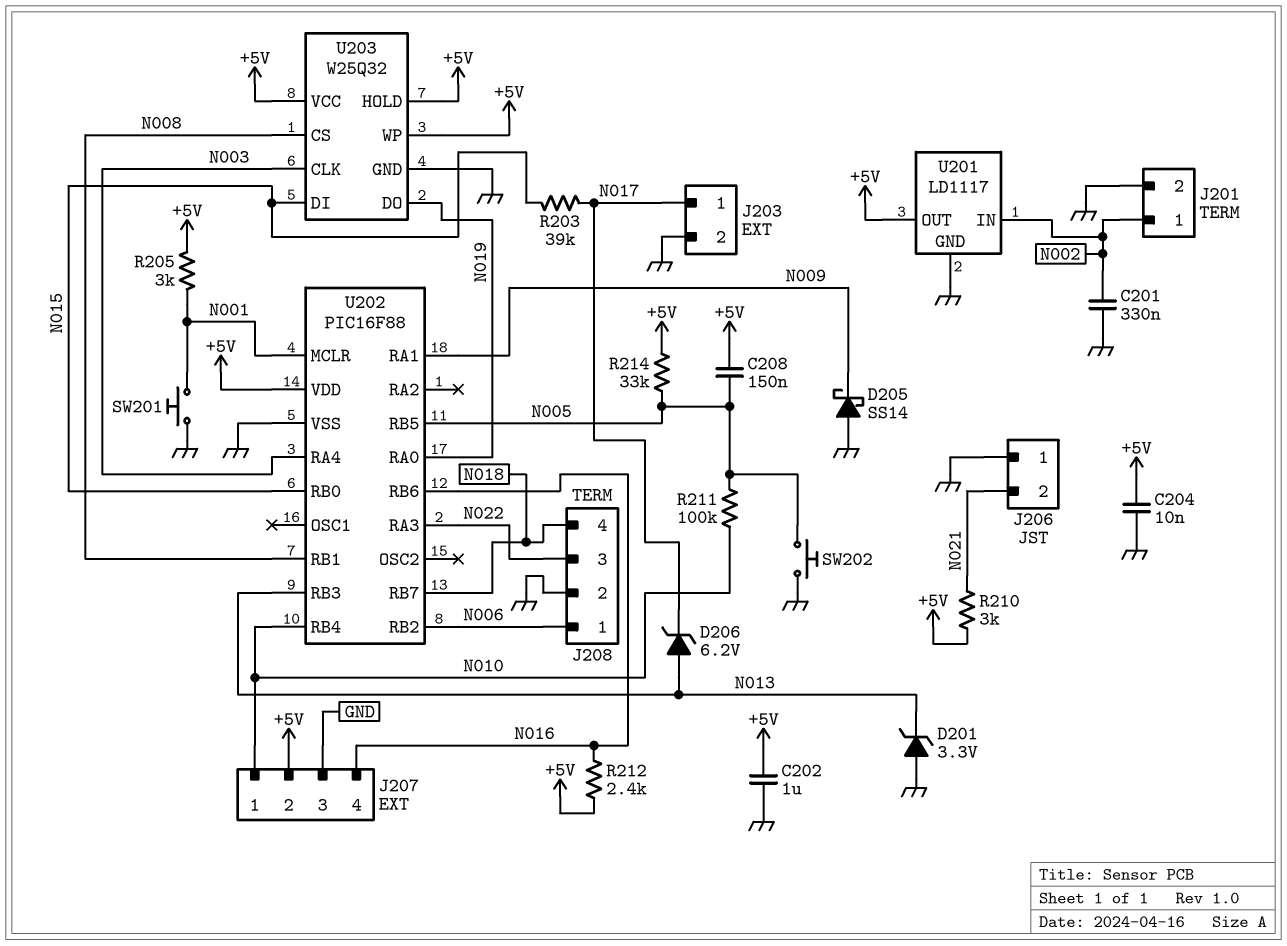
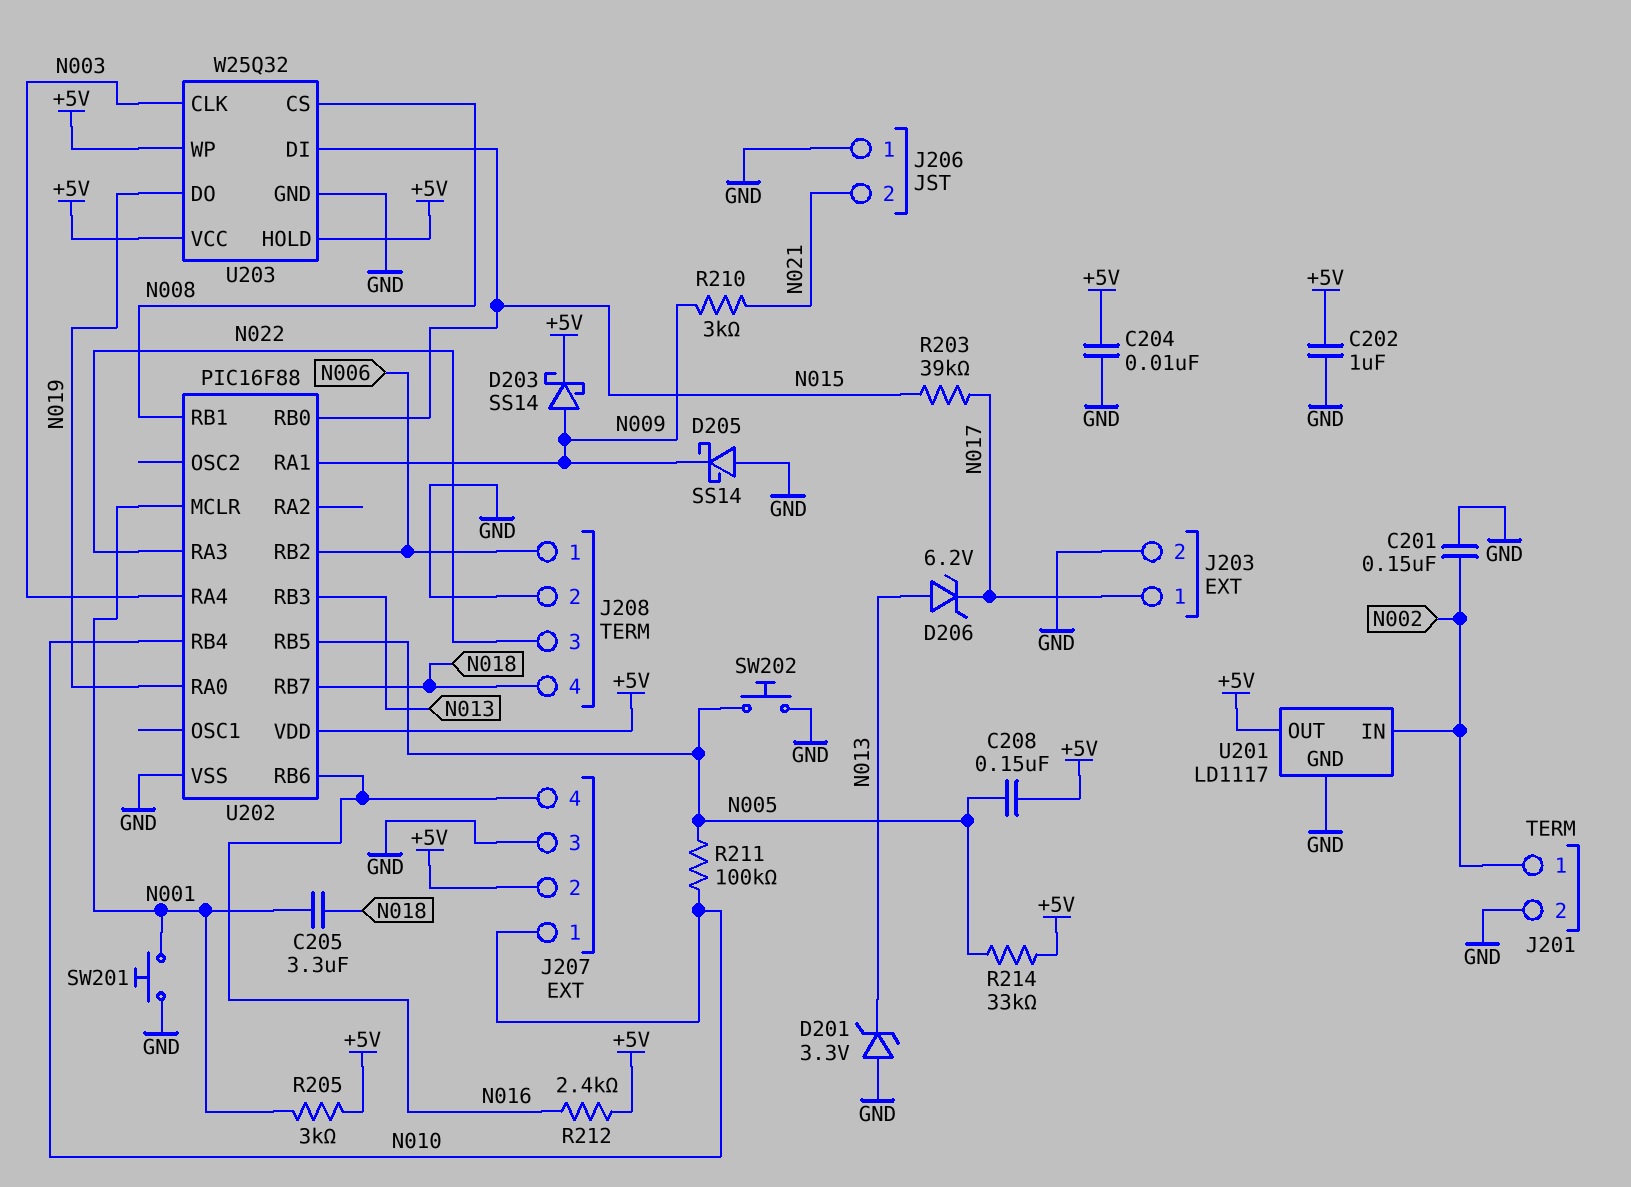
C201: 330nF (GND, N002) -> 150nF (GND, N002)
C205: none -> 3.3uF (N001, N018)
D203: none -> schottky SS14 (A N009, K +5V)
R210: 3k (+5V, N021) -> 3k (N009, N021)

